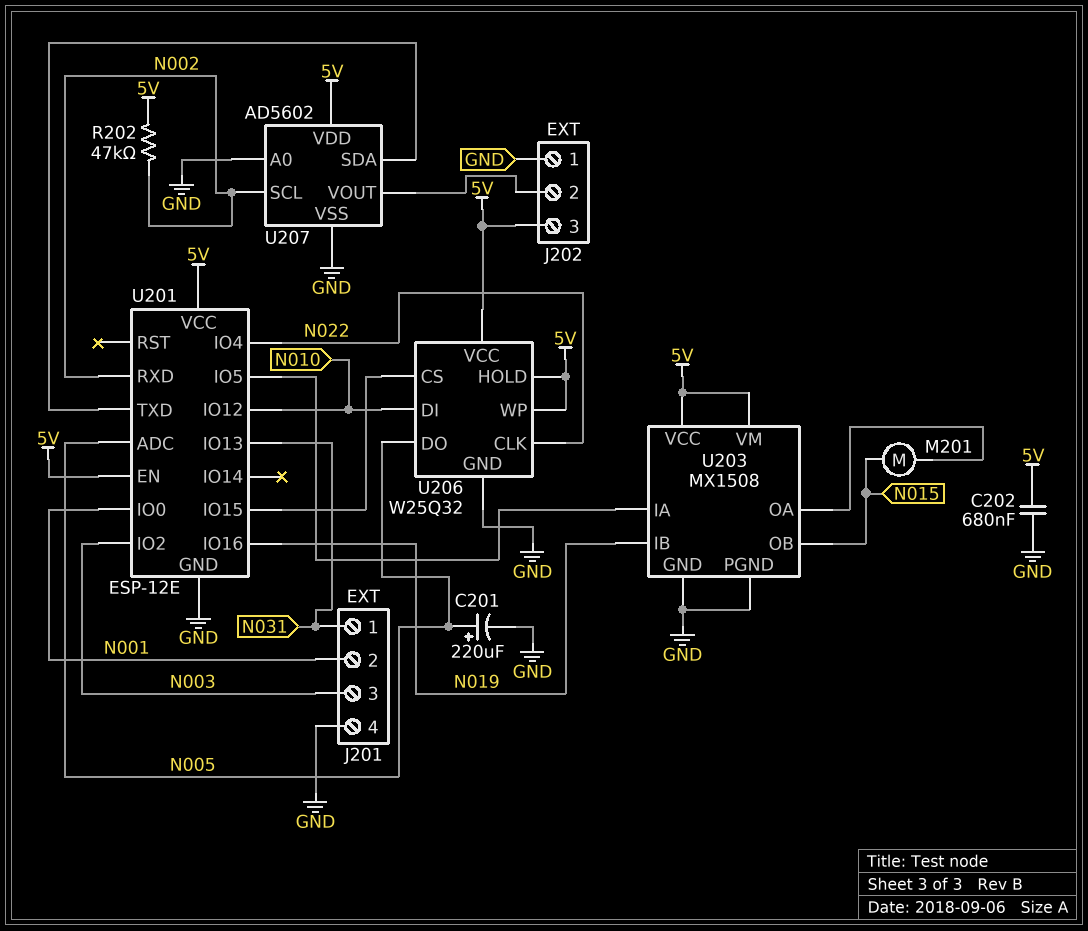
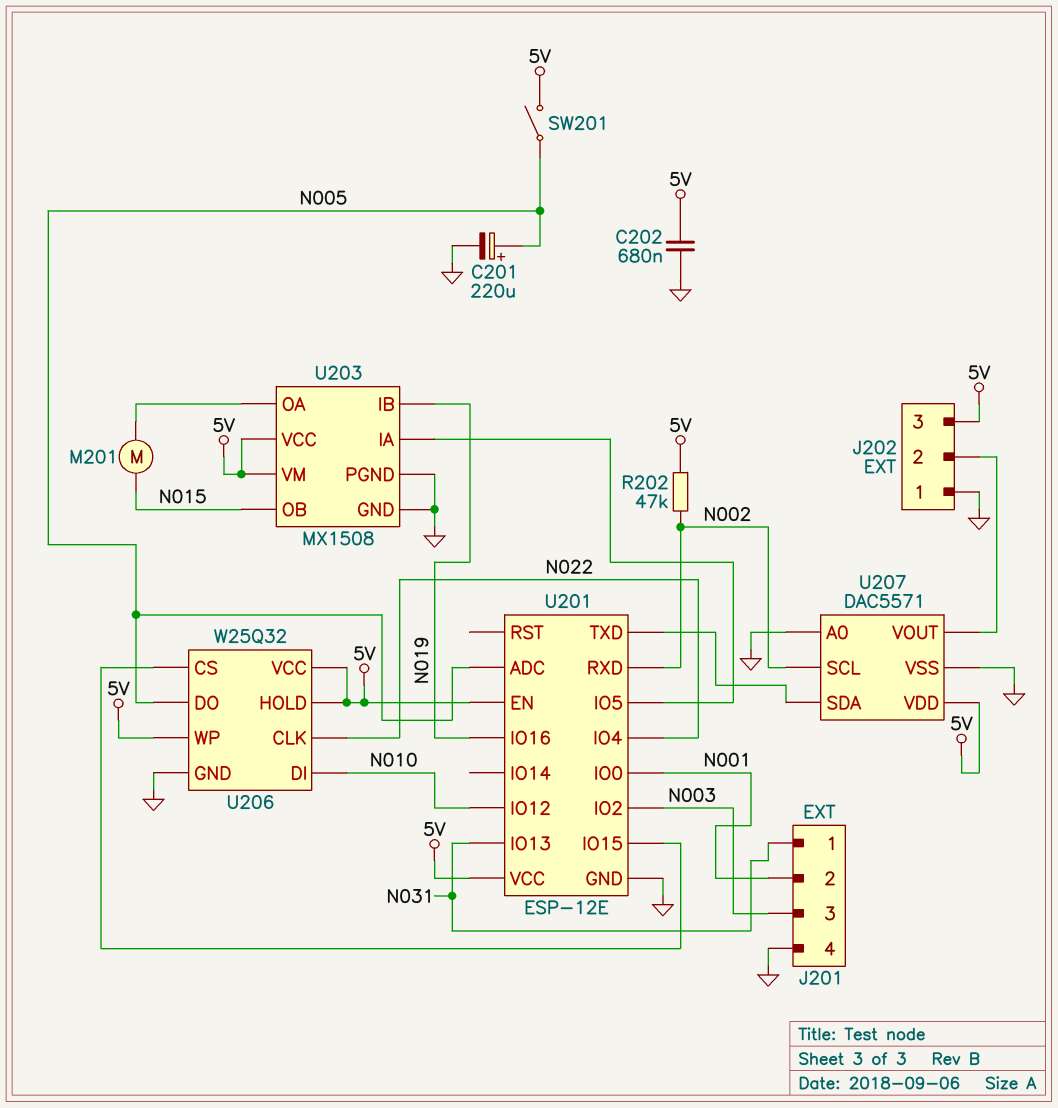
SW201: none -> switch (5V, N005)
U207: AD5602 -> DAC5571

